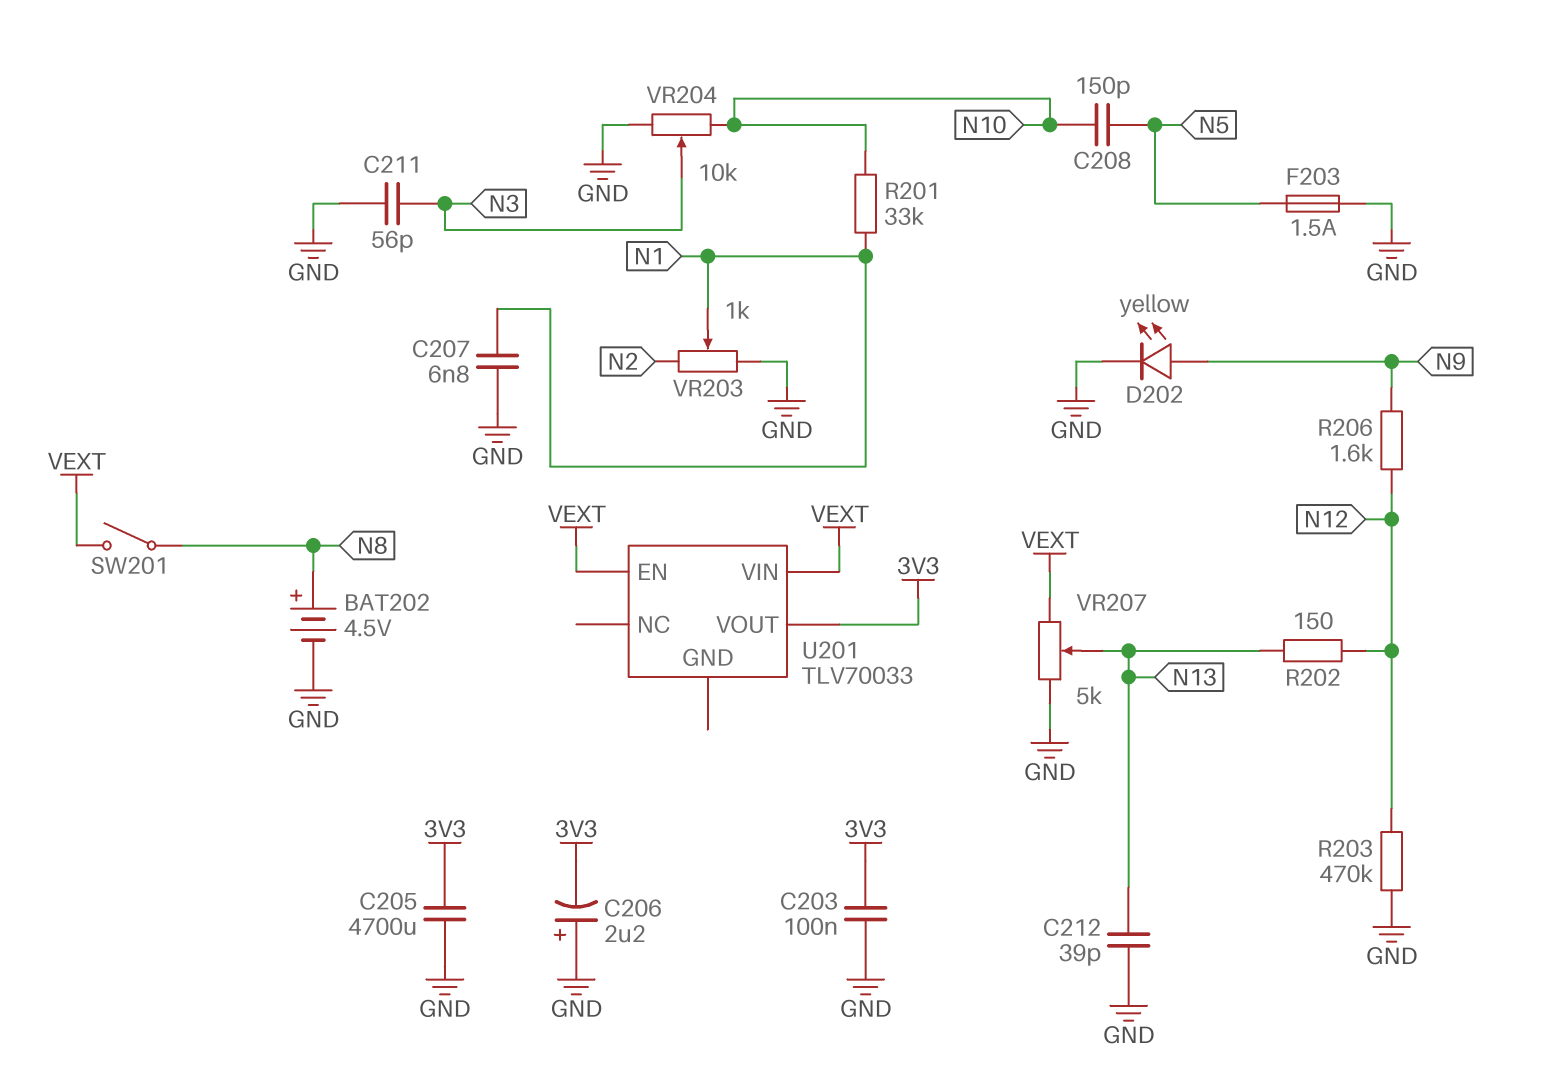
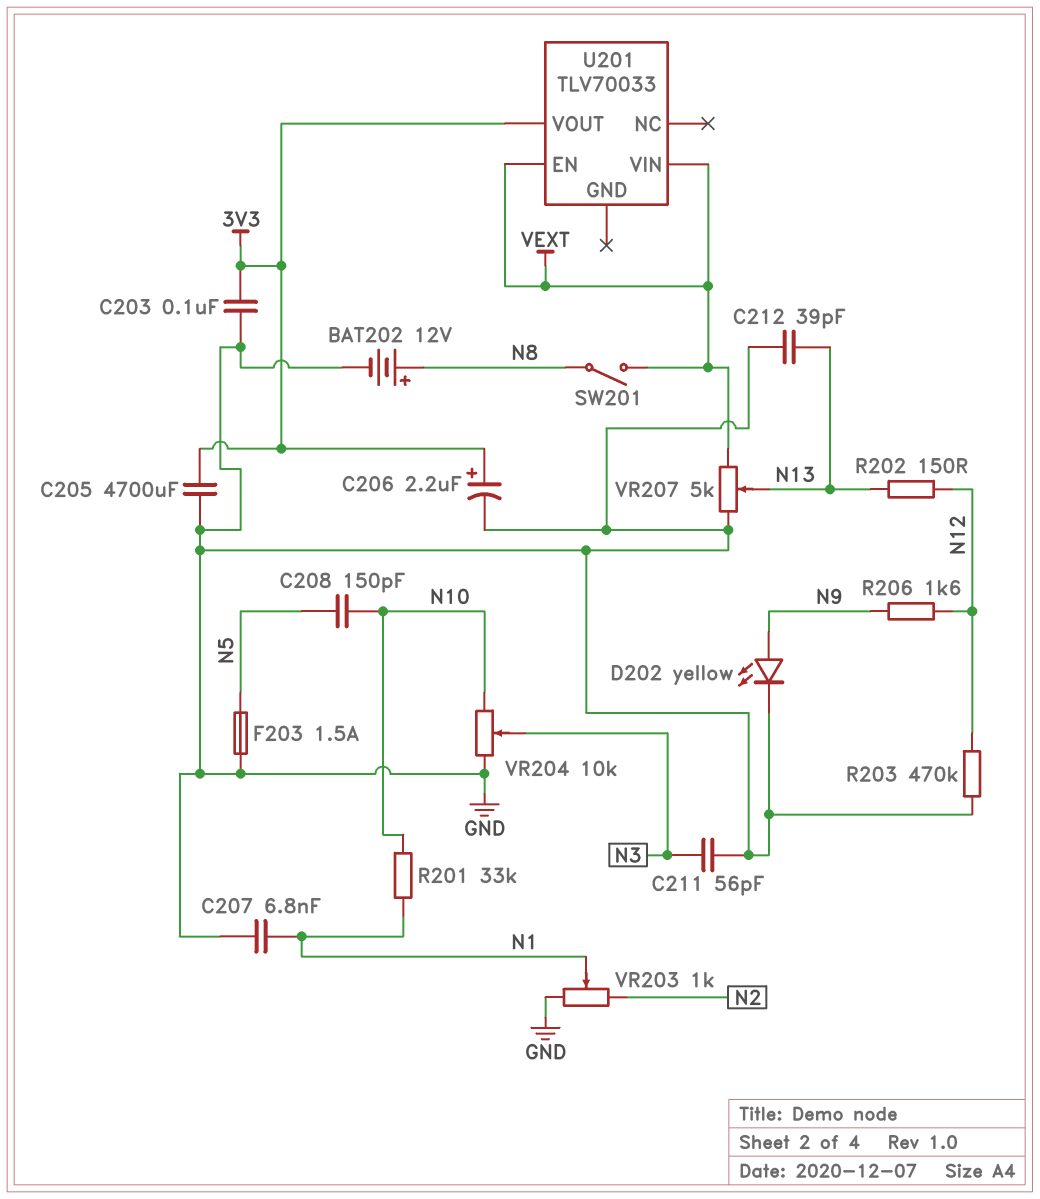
BAT202: 4.5V (plus N8, minus GND) -> 12V (plus N8, minus GND)
C206: 2.2uF (plus GND, minus 3V3) -> 2.2uF (plus 3V3, minus GND)

